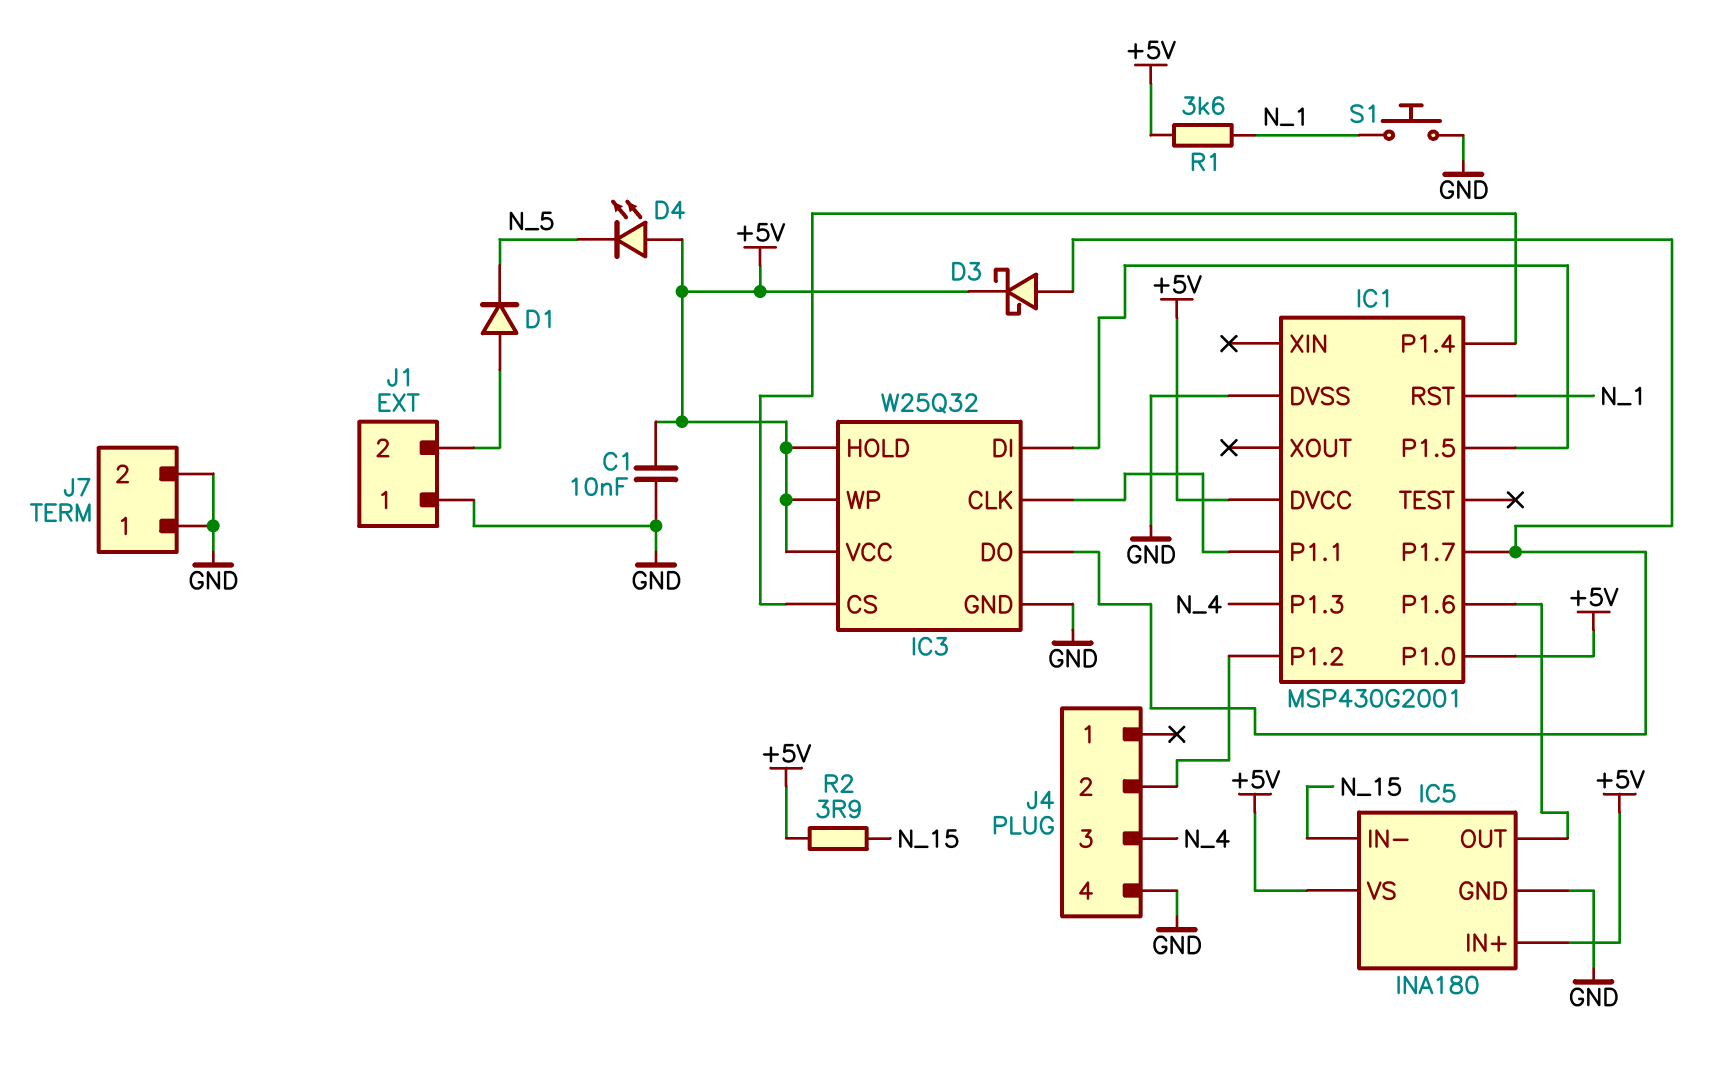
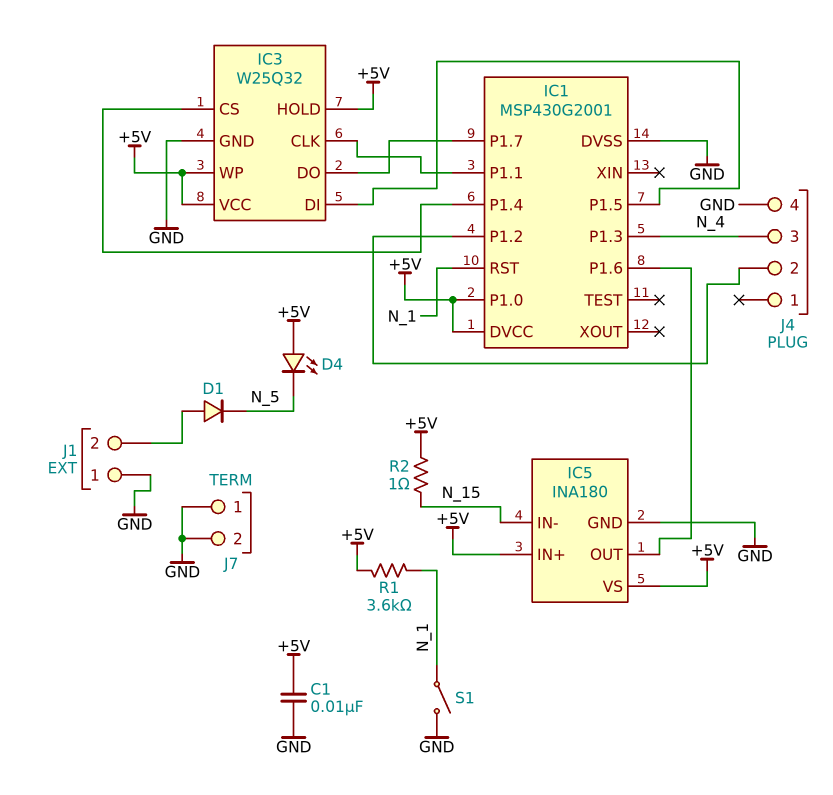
D3: schottky (A IC1/P1.7, K +5V) -> none
R2: 3.9 (+5V, N_15) -> 1 (+5V, N_15)
S1: button (GND, N_1) -> switch (GND, N_1)

